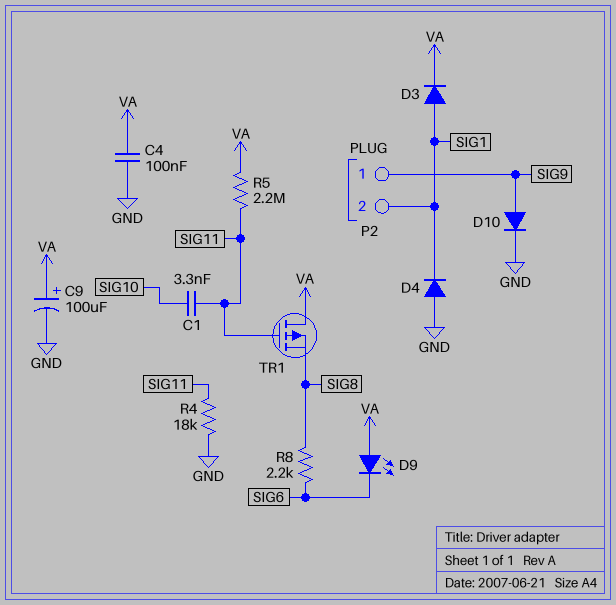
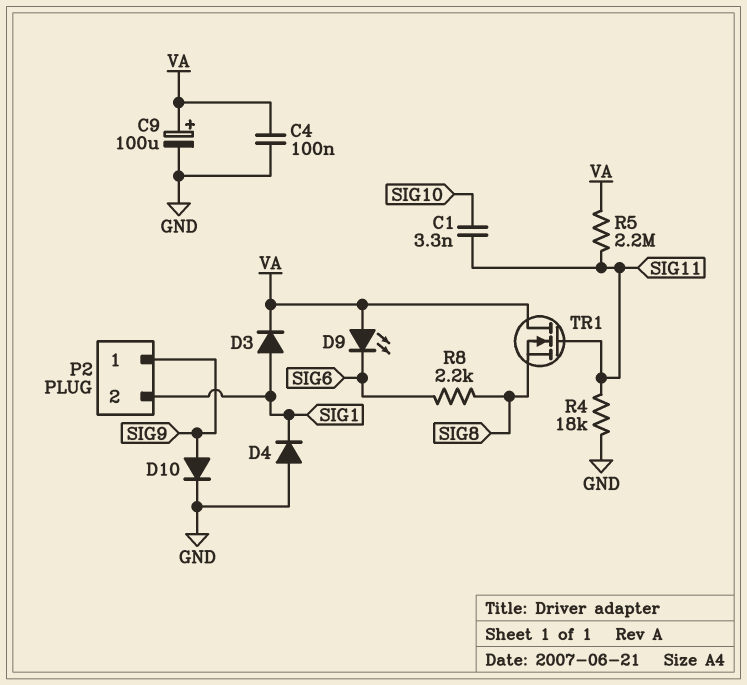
TR1: PMOS (G SIG11, D VA, S SIG8) -> NMOS (G SIG11, D VA, S SIG8)

